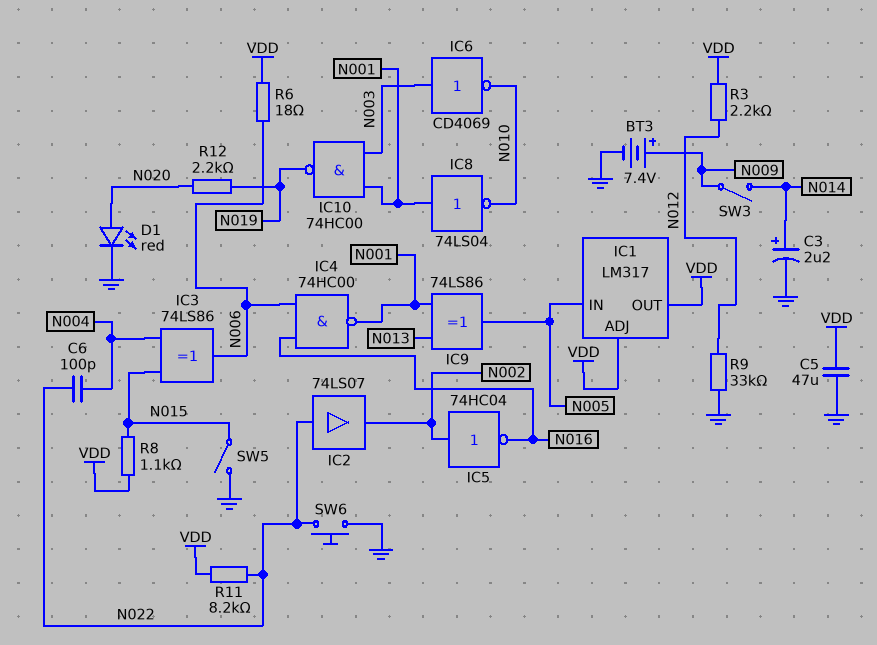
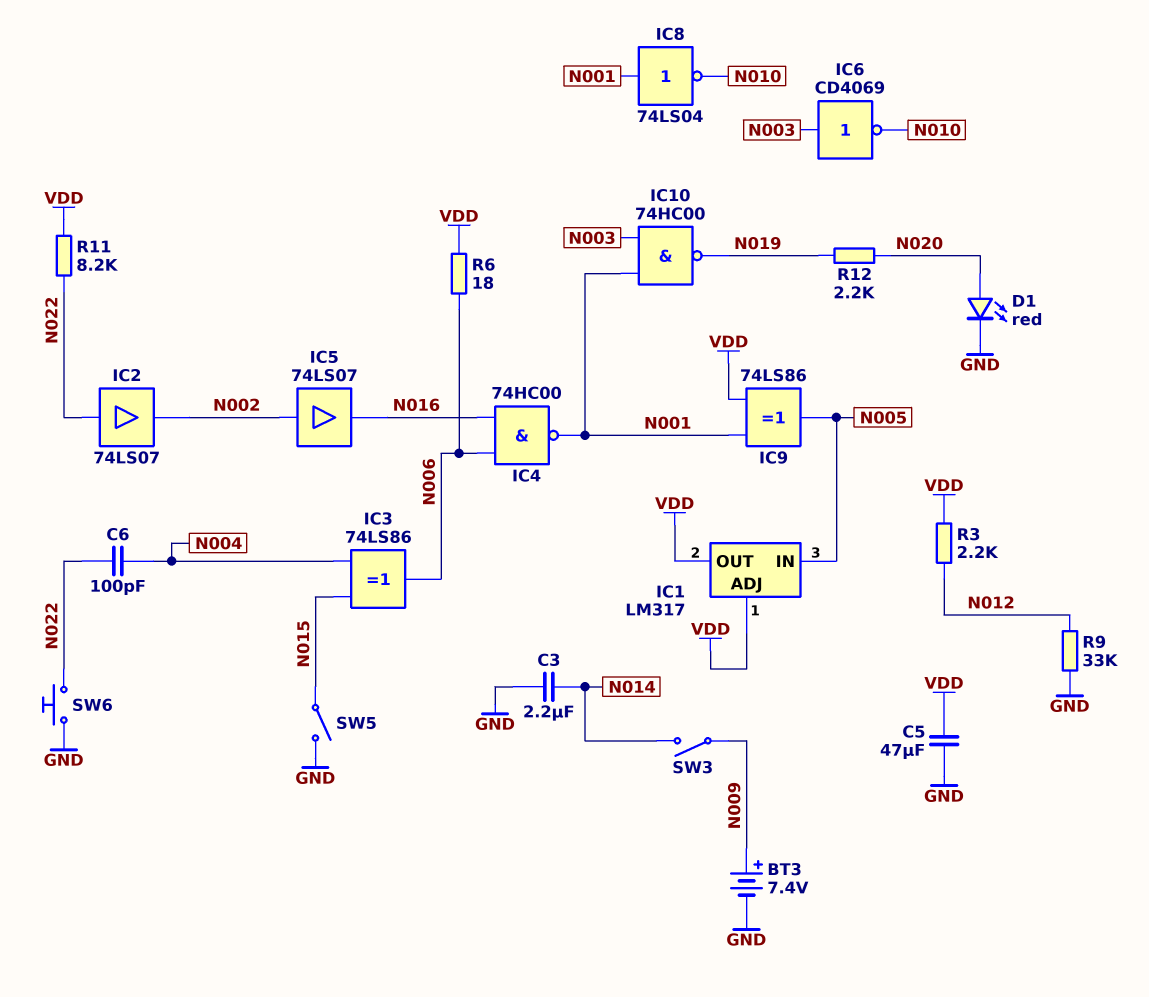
C3: 2.2uF (plus N014, minus GND) -> 2.2uF (GND, N014)
IC5: NOT 74HC04 (in N002, out N016) -> buffer 74LS07 (in N002, out N016)
IC9: XOR 74LS86 (in N001, in N013, out N005) -> XOR 74LS86 (in N001, in VDD, out N005)
R8: 1.1k (N015, VDD) -> none

